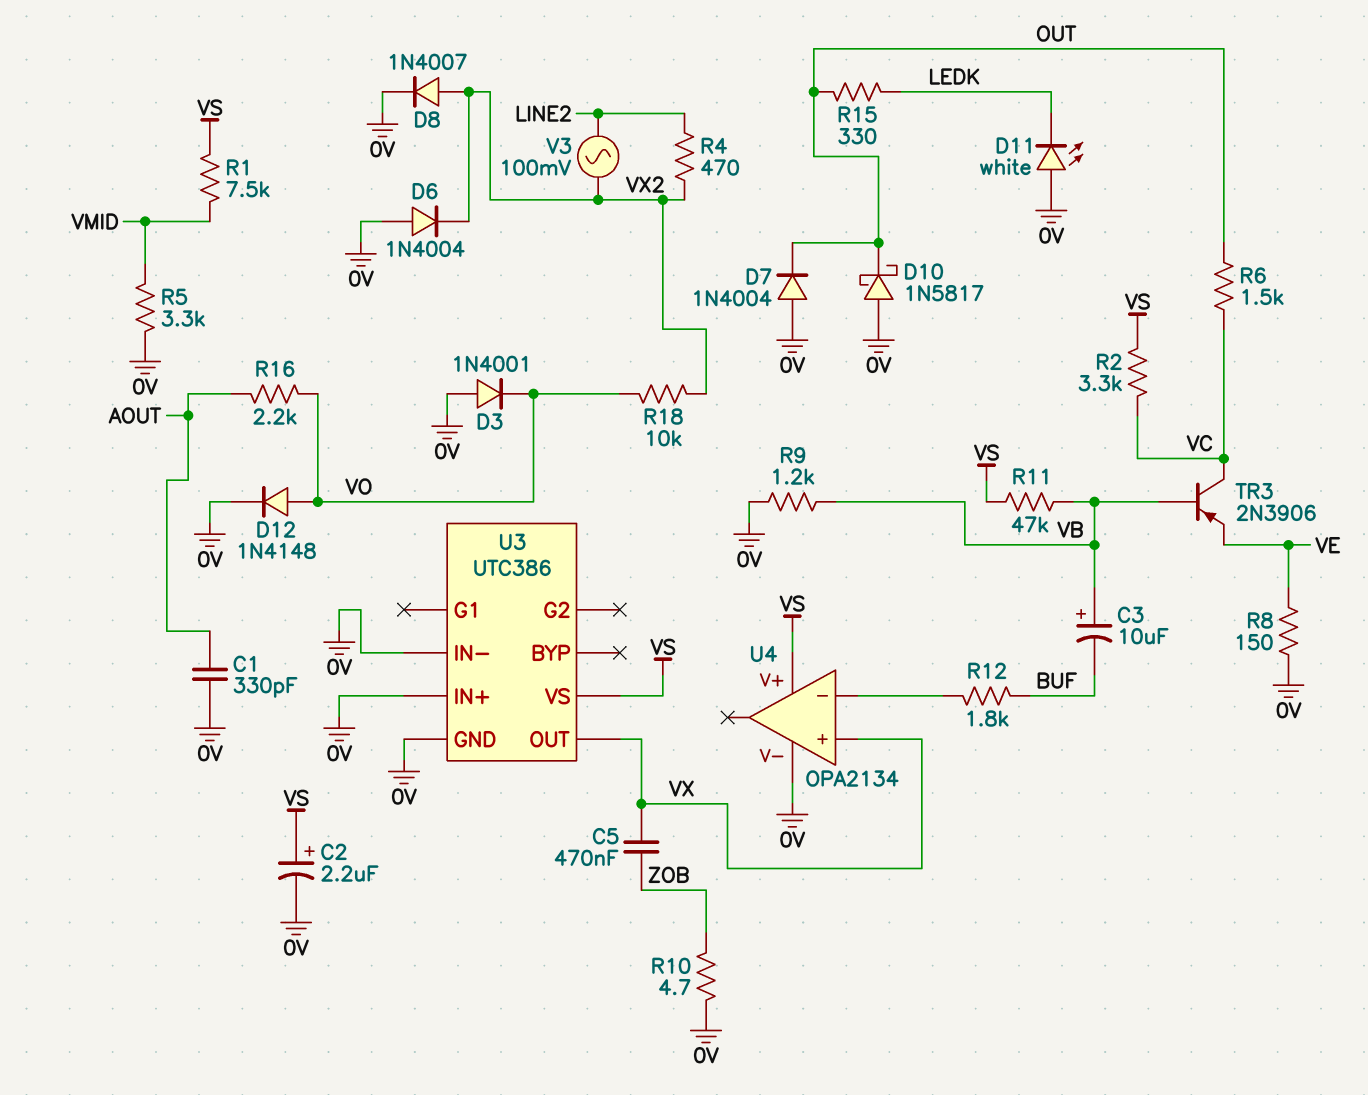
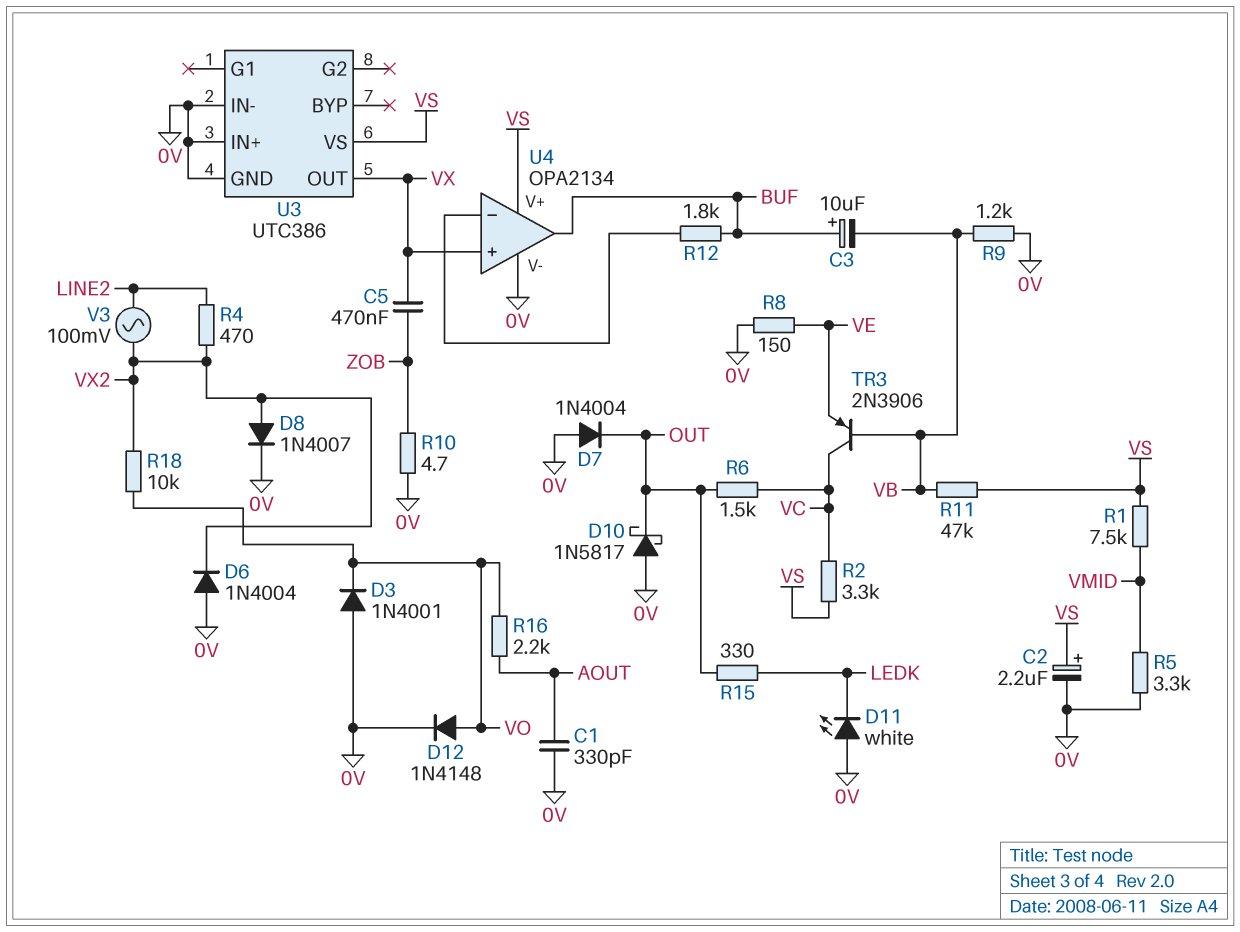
C3: 10uF (plus VB, minus BUF) -> 10uF (plus BUF, minus VB)
U4 pin out: none -> BUF

